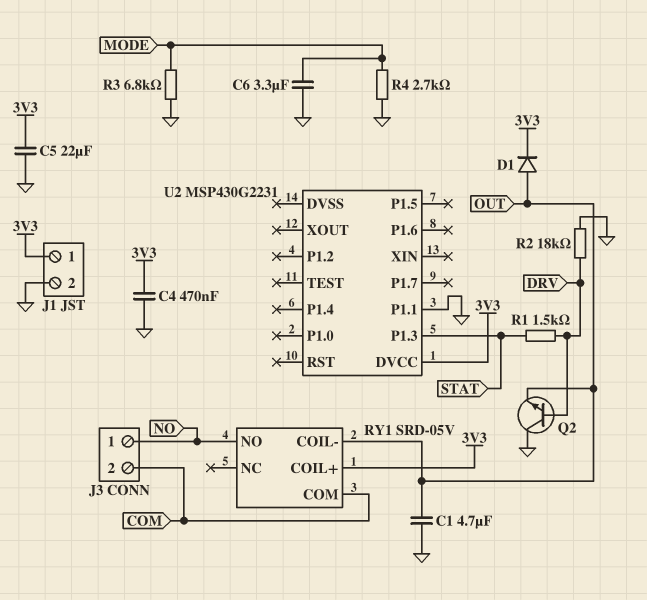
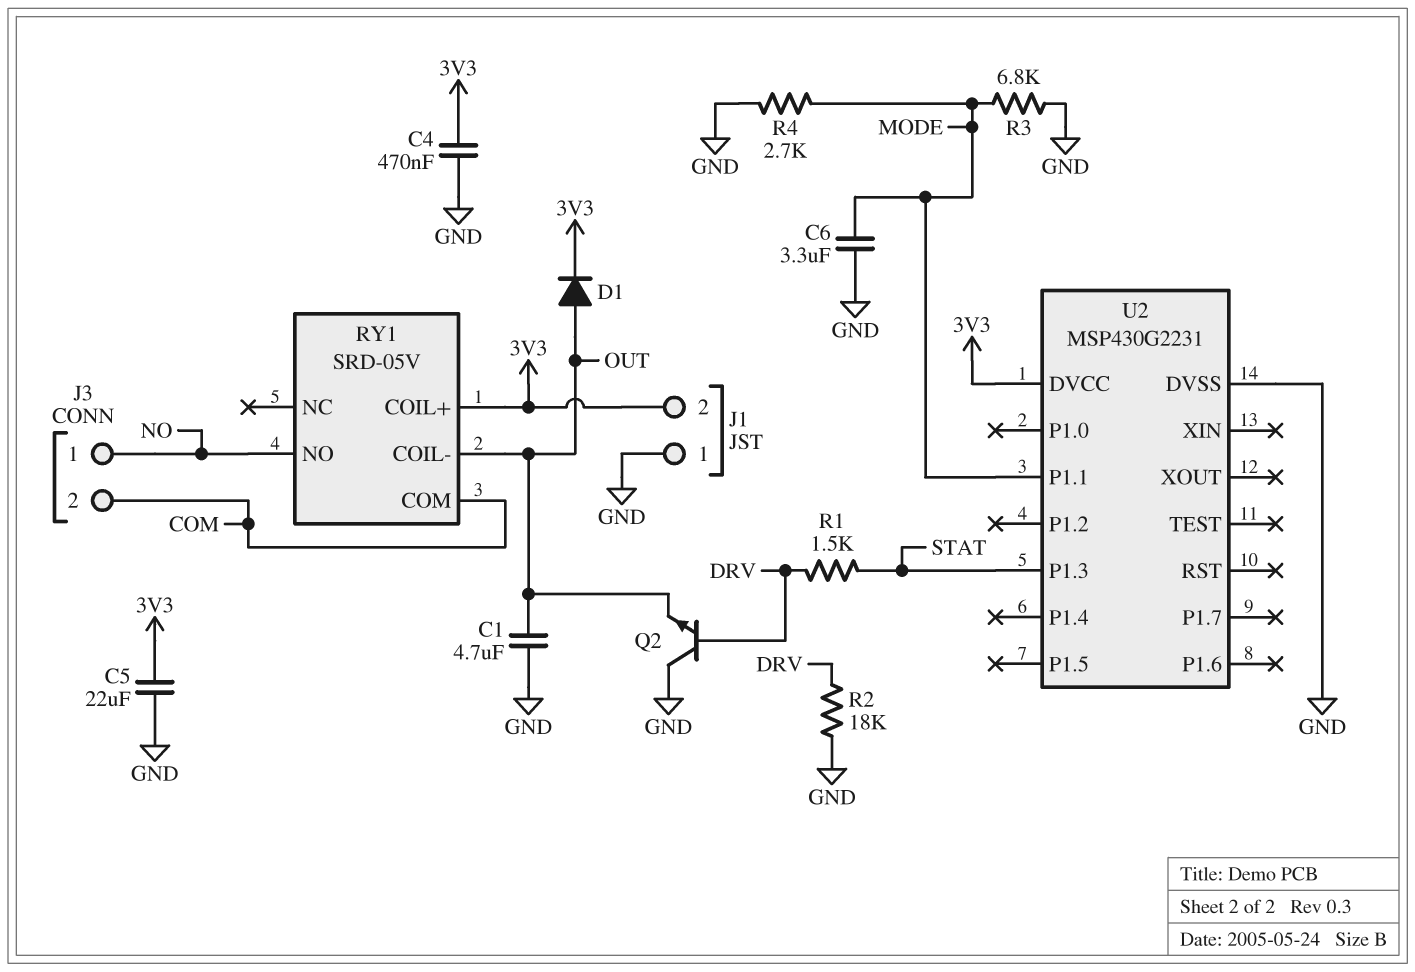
J1 pin 1: 3V3 -> GND
J1 pin 2: GND -> 3V3
U2 pin DVSS: none -> GND
U2 pin P1.1: GND -> MODE

